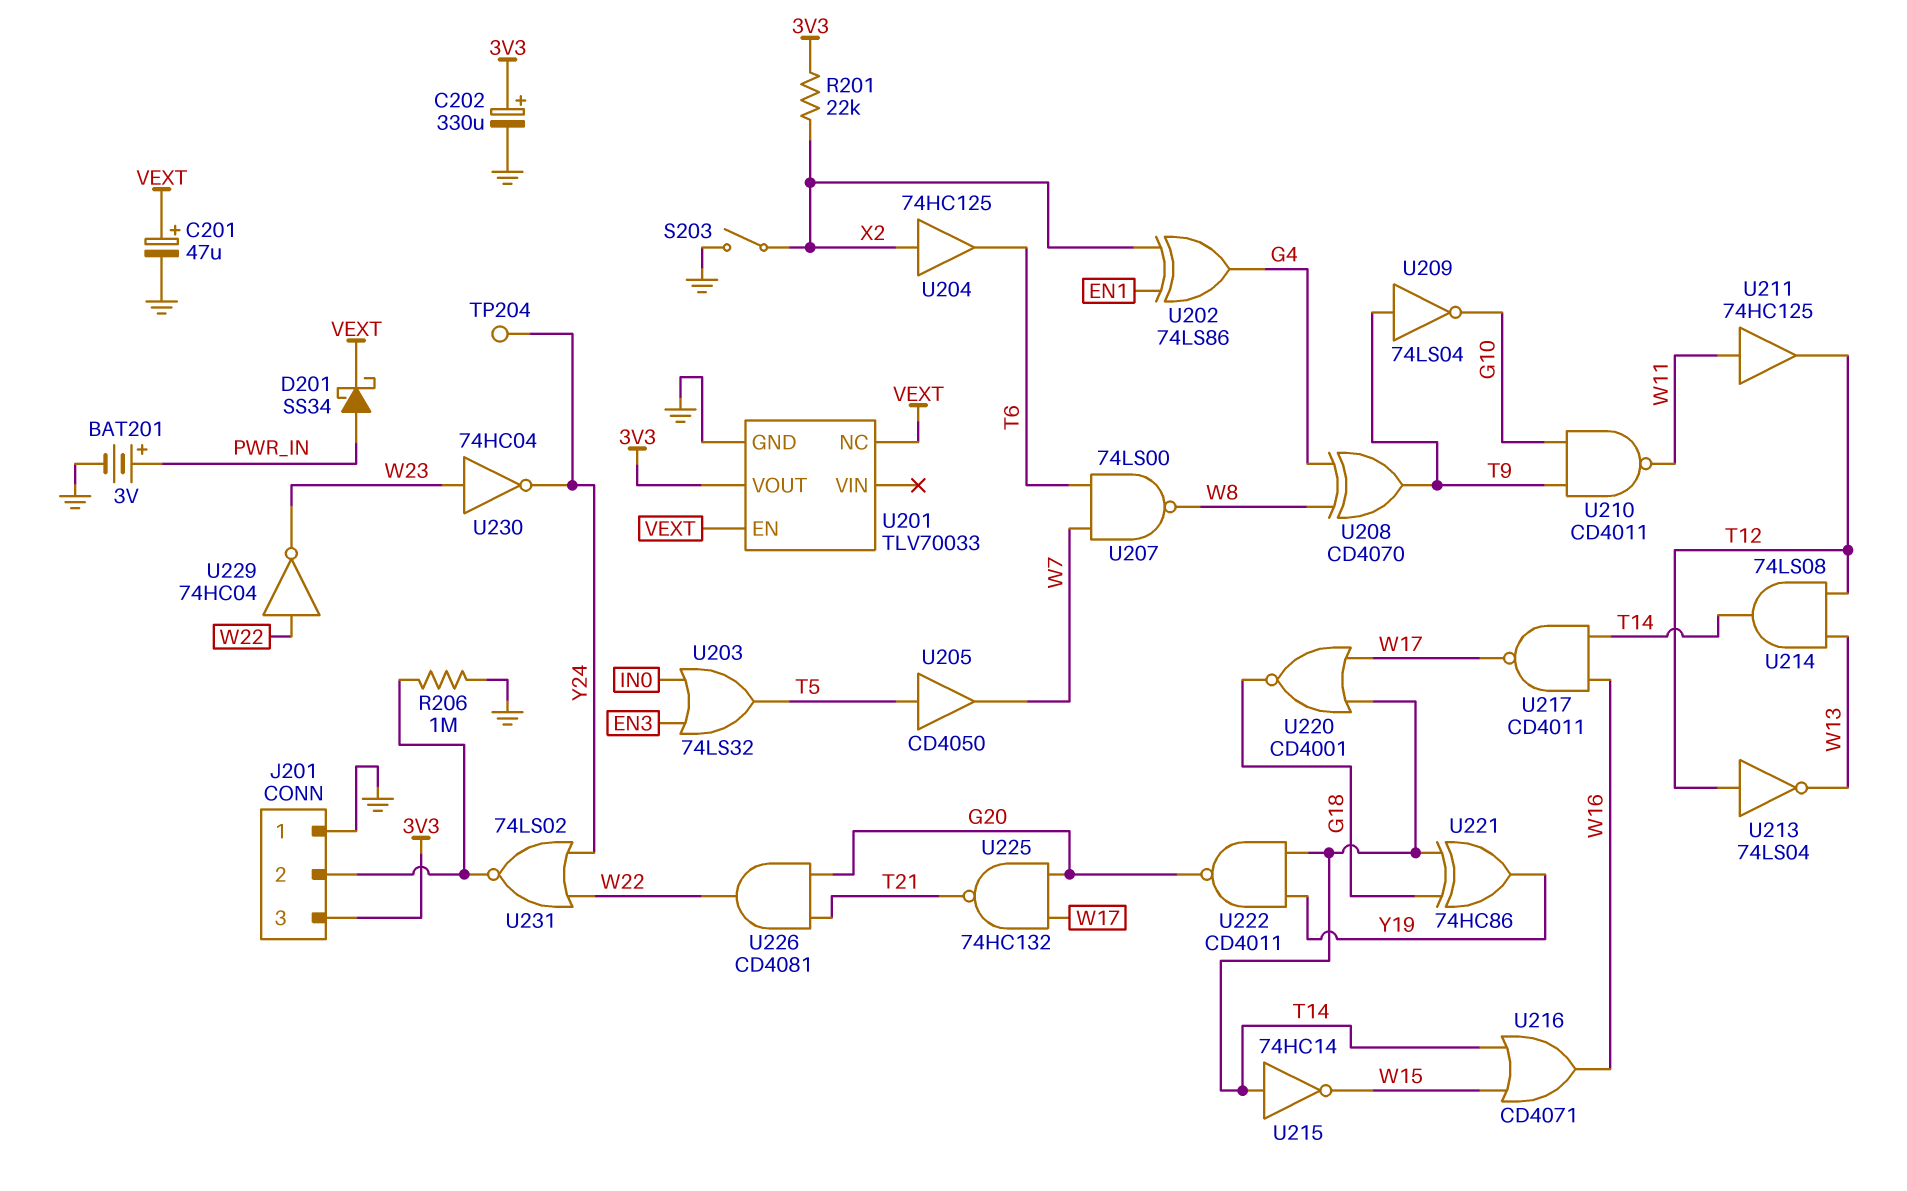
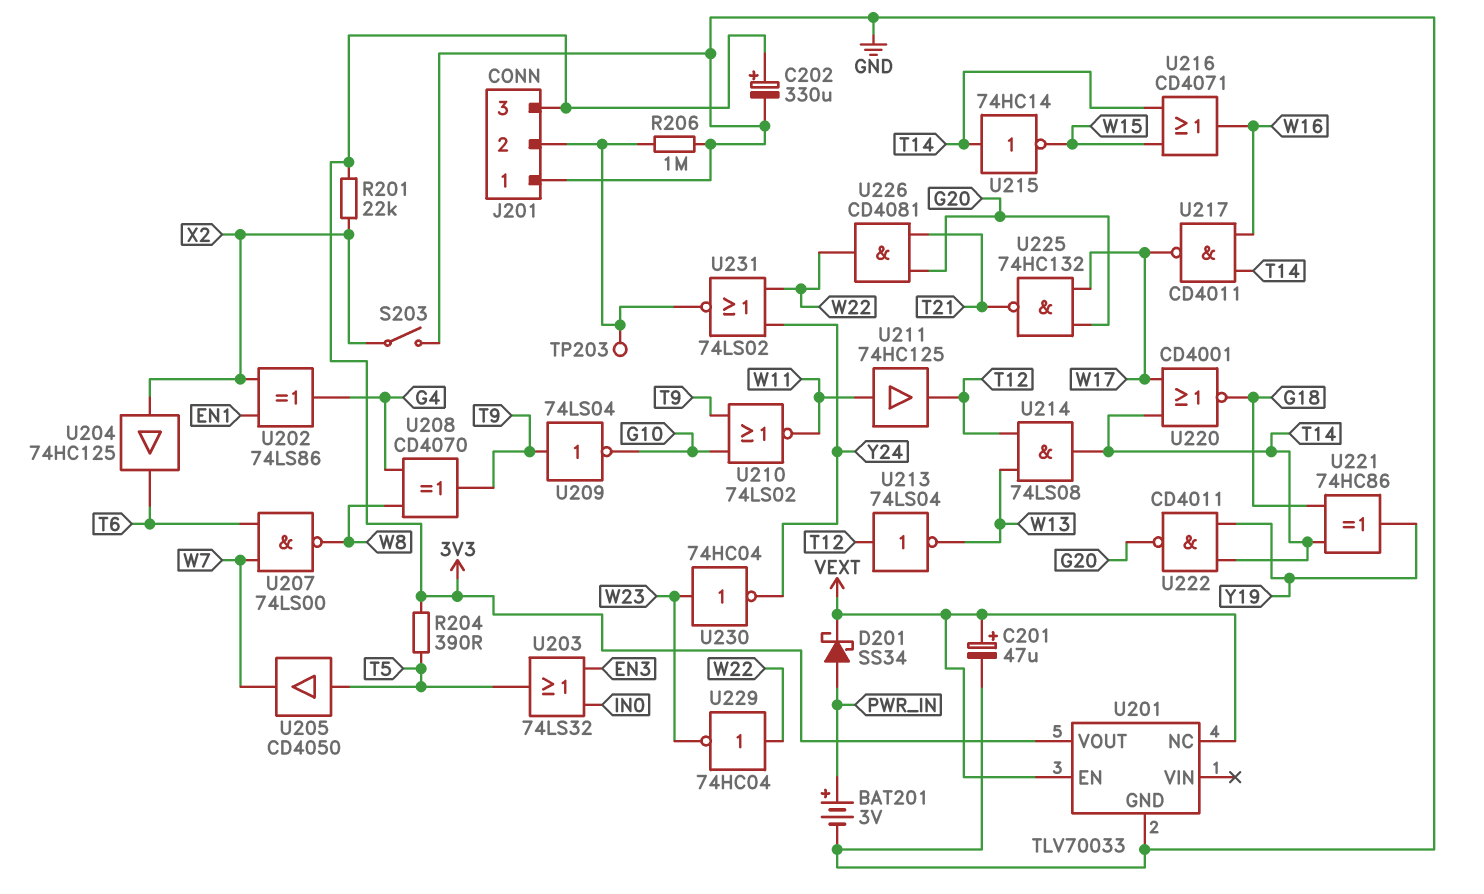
R204: none -> 390 (3V3, T5)
TP203: none -> test point (J201/2)
TP204: test point (Y24) -> none
U210: NAND CD4011 (in G10, in T9, out W11) -> NOR 74LS02 (in G10, in T9, out W11)

